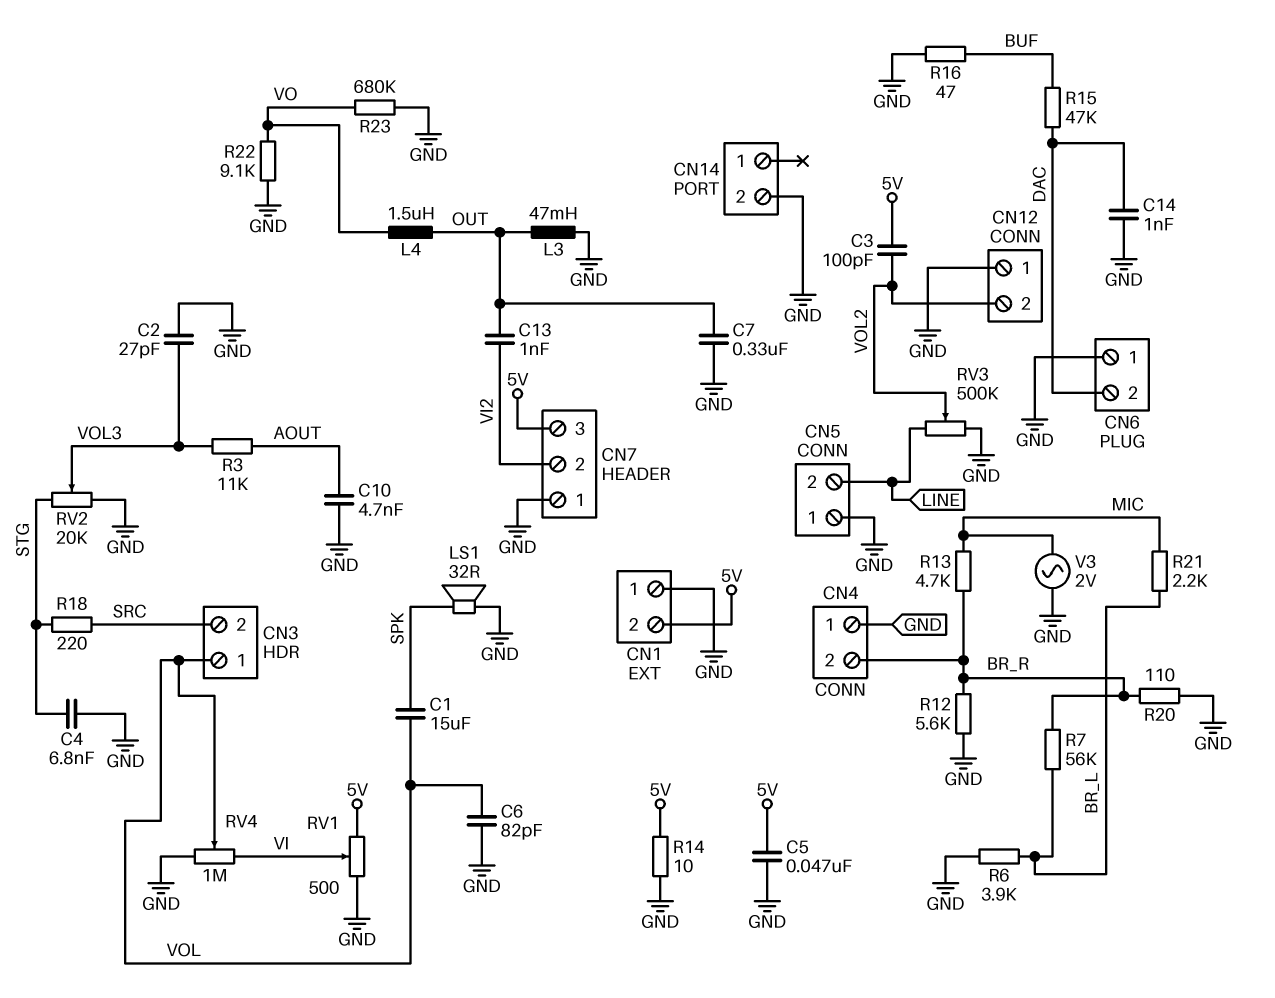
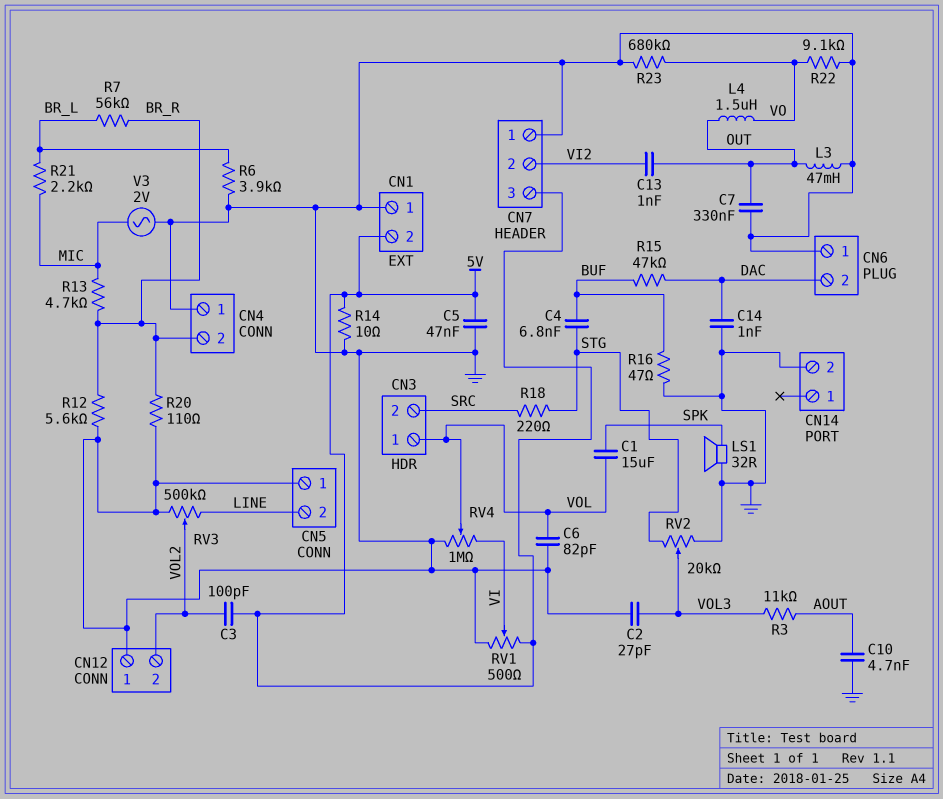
C4: 6.8nF (GND, STG) -> 6.8nF (BUF, STG)

